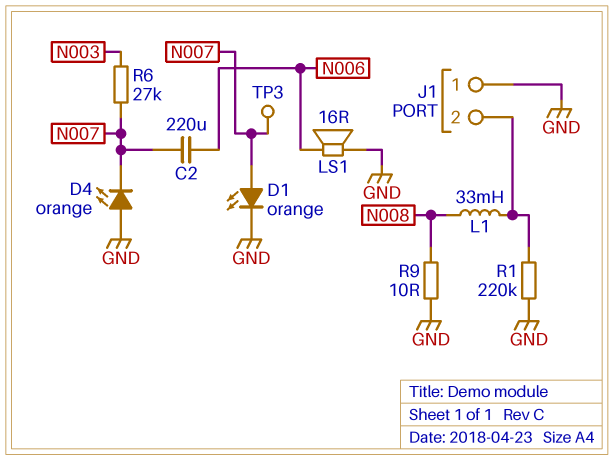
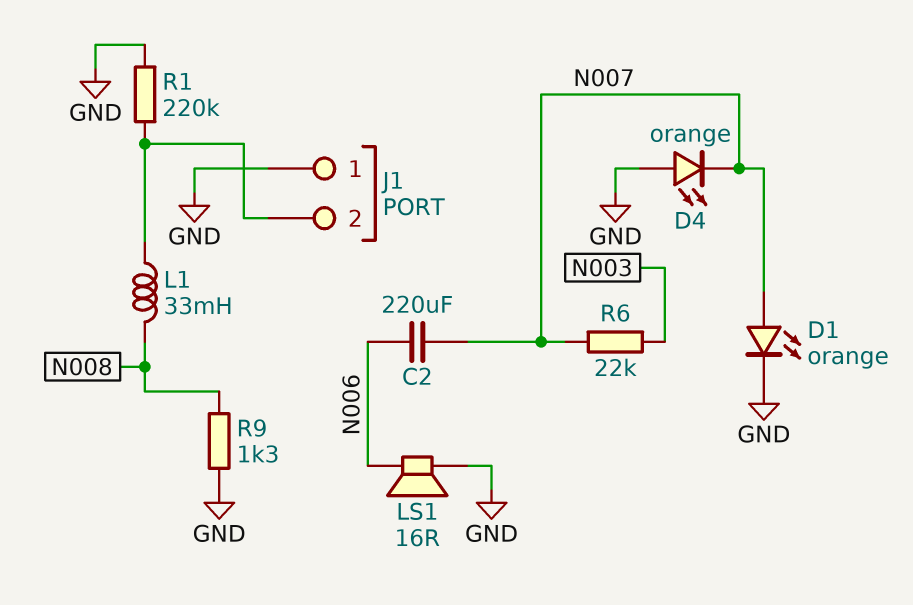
R6: 27k (N003, N007) -> 22k (N003, N007)
R9: 10 (GND, N008) -> 1.3k (GND, N008)
TP3: test point (N007) -> none

